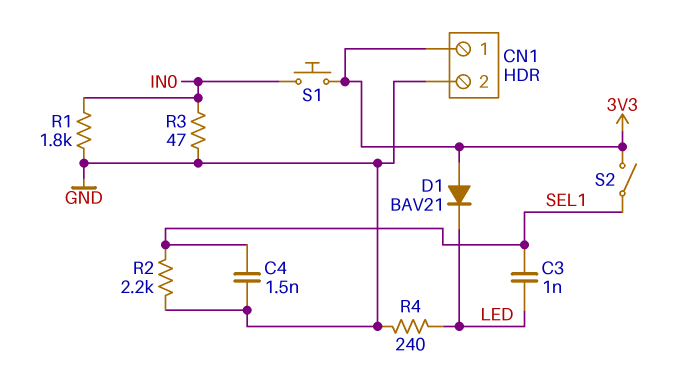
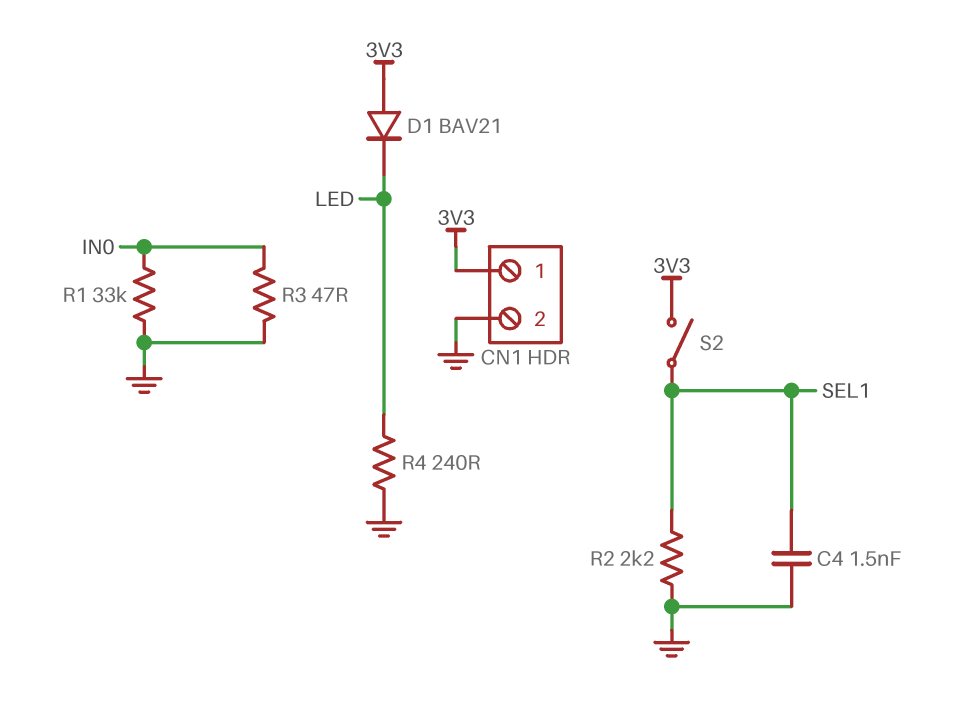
C3: 1nF (LED, SEL1) -> none
R1: 1.8k (GND, IN0) -> 33k (GND, IN0)
S1: button (3V3, IN0) -> none

